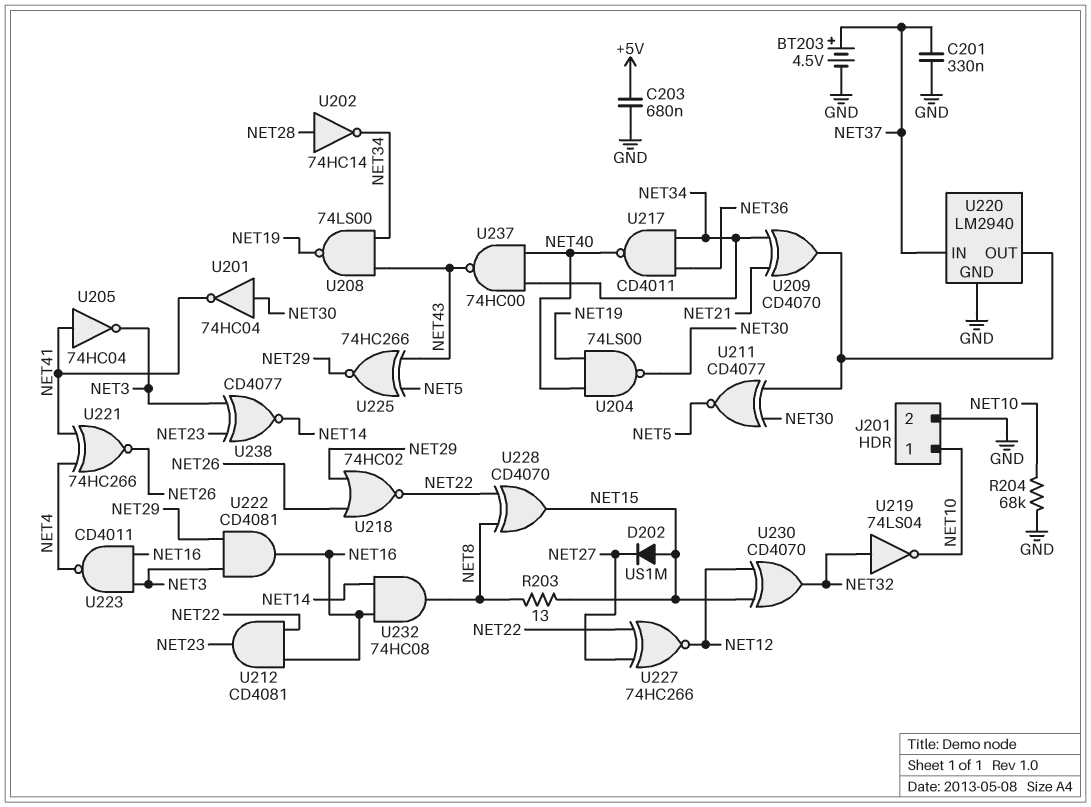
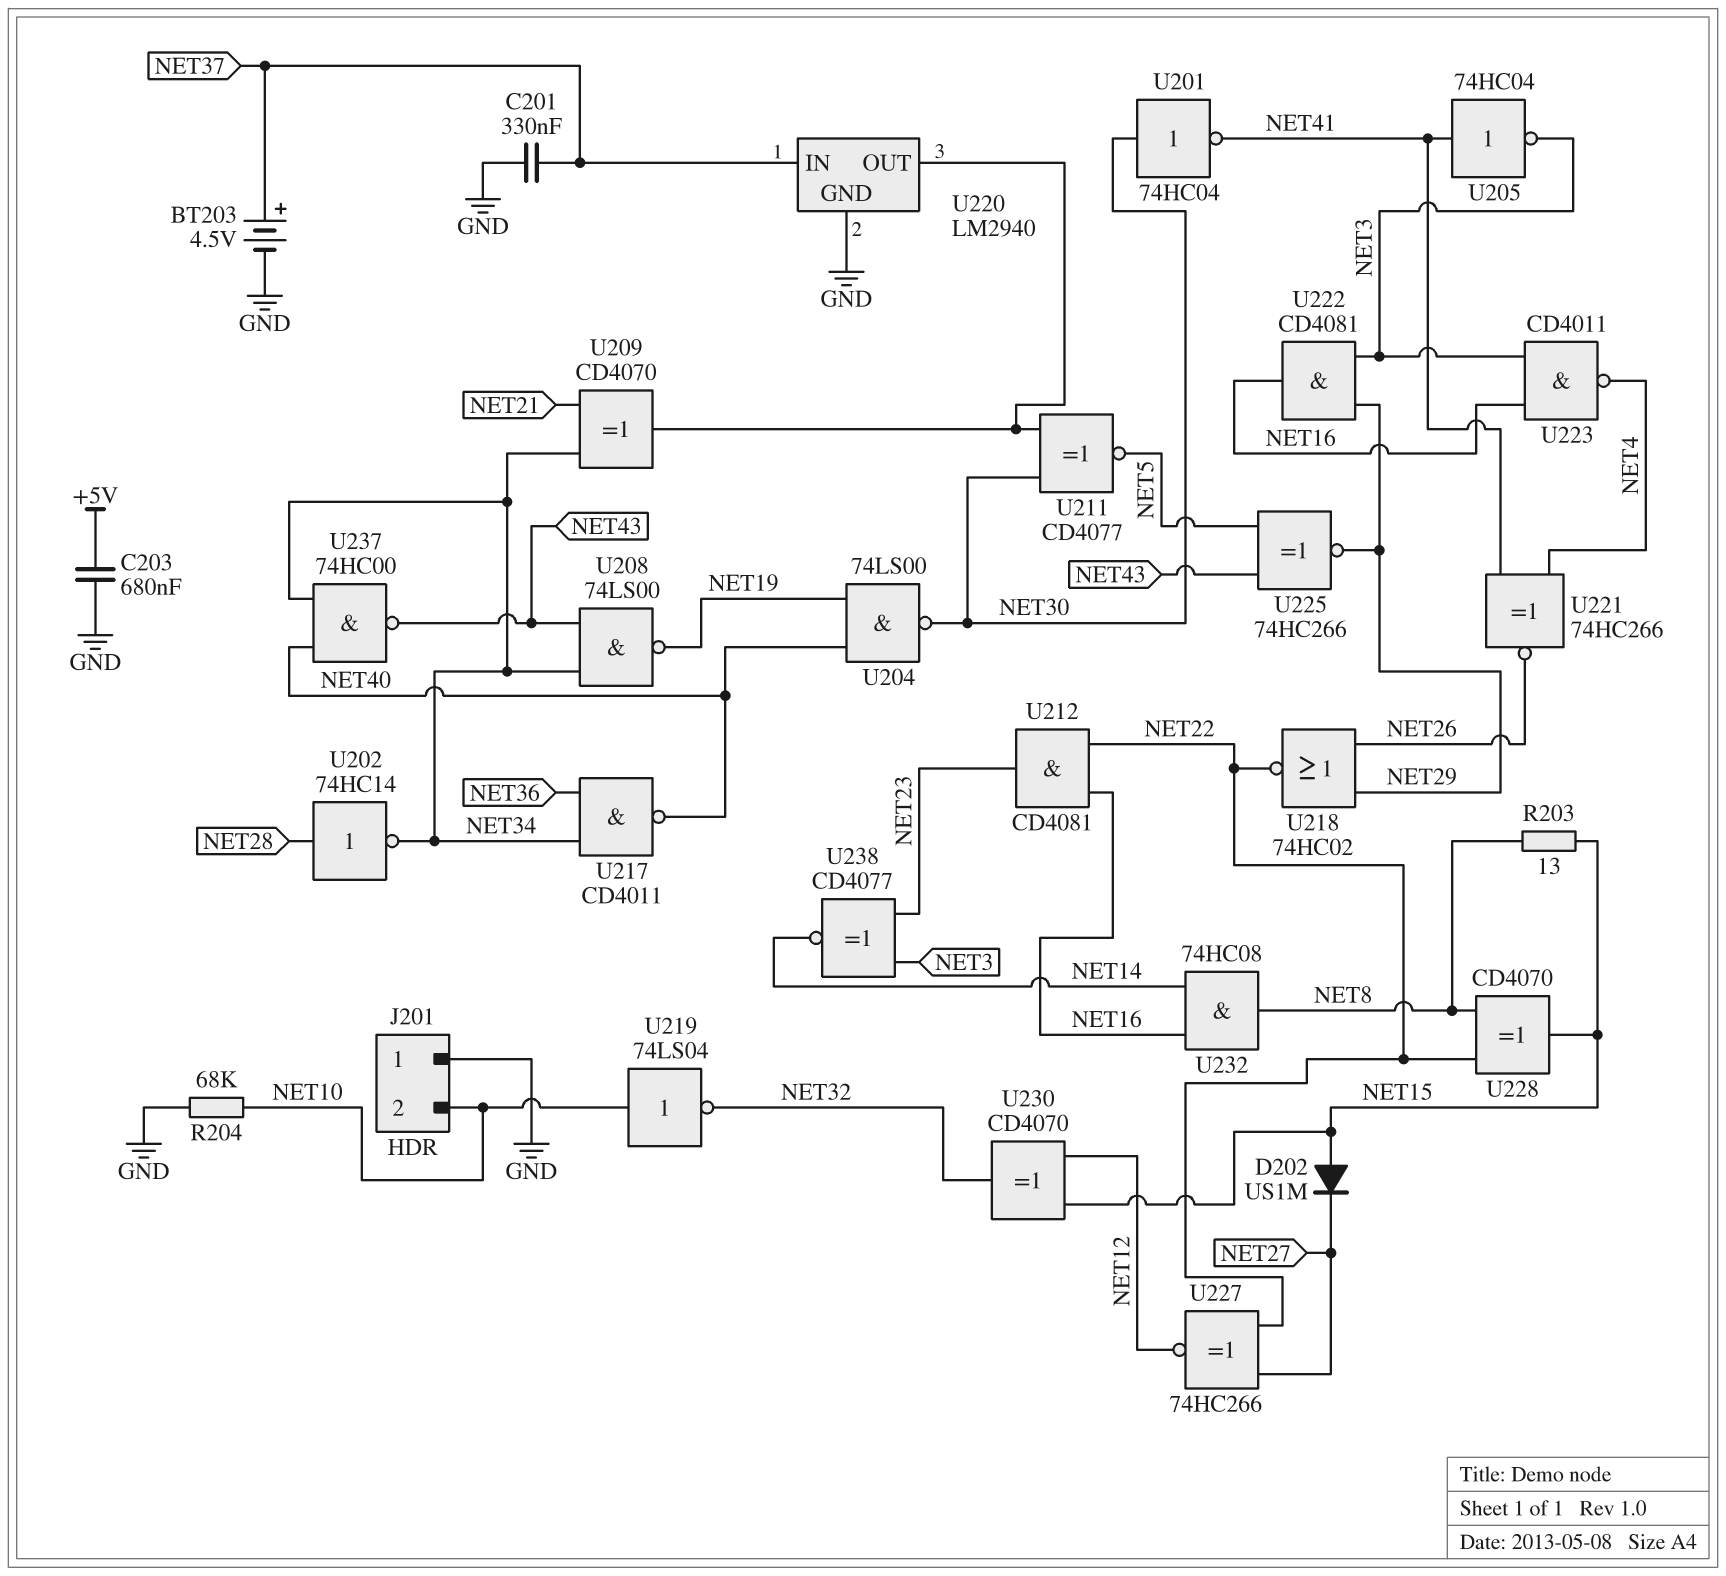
J201 pin 1: NET10 -> GND
J201 pin 2: GND -> NET10
U219: NOT 74LS04 (in NET32, out NET10) -> NOT 74LS04 (in NET10, out NET32)

